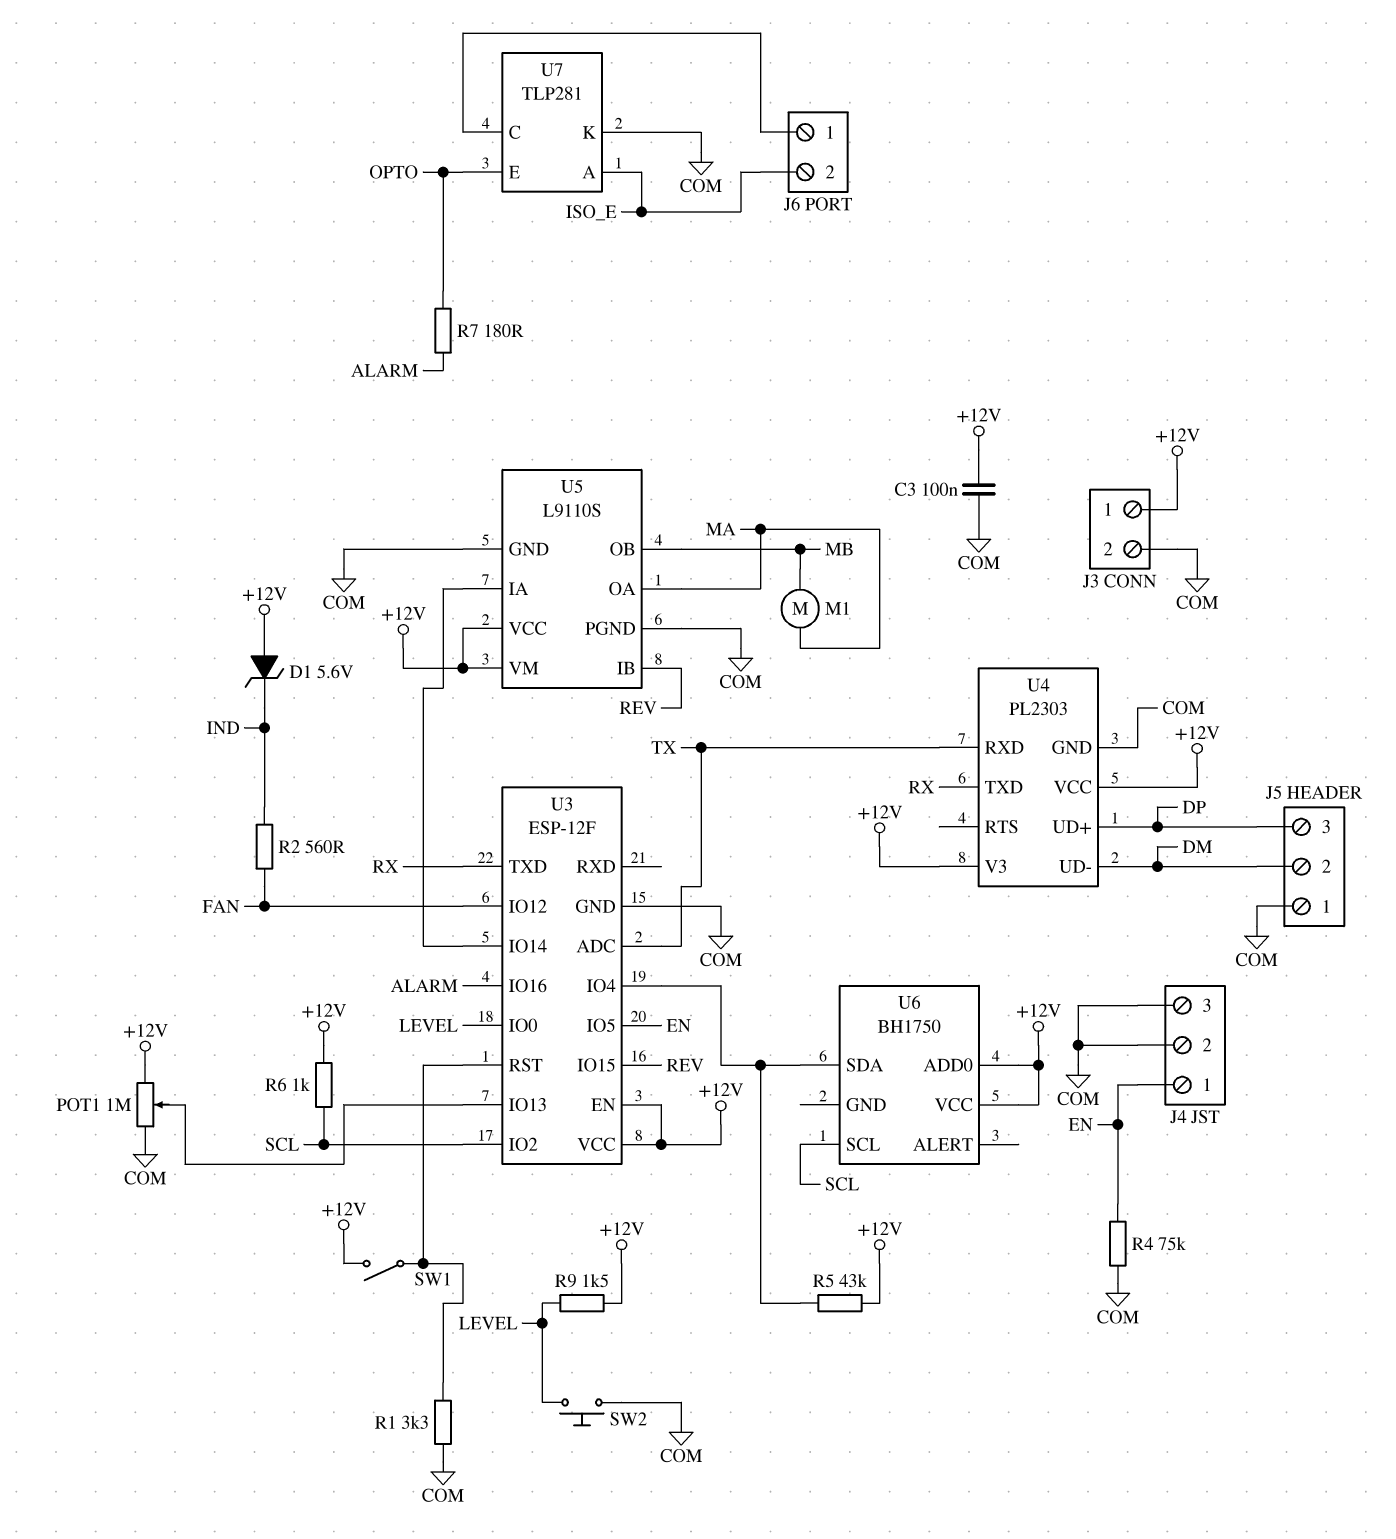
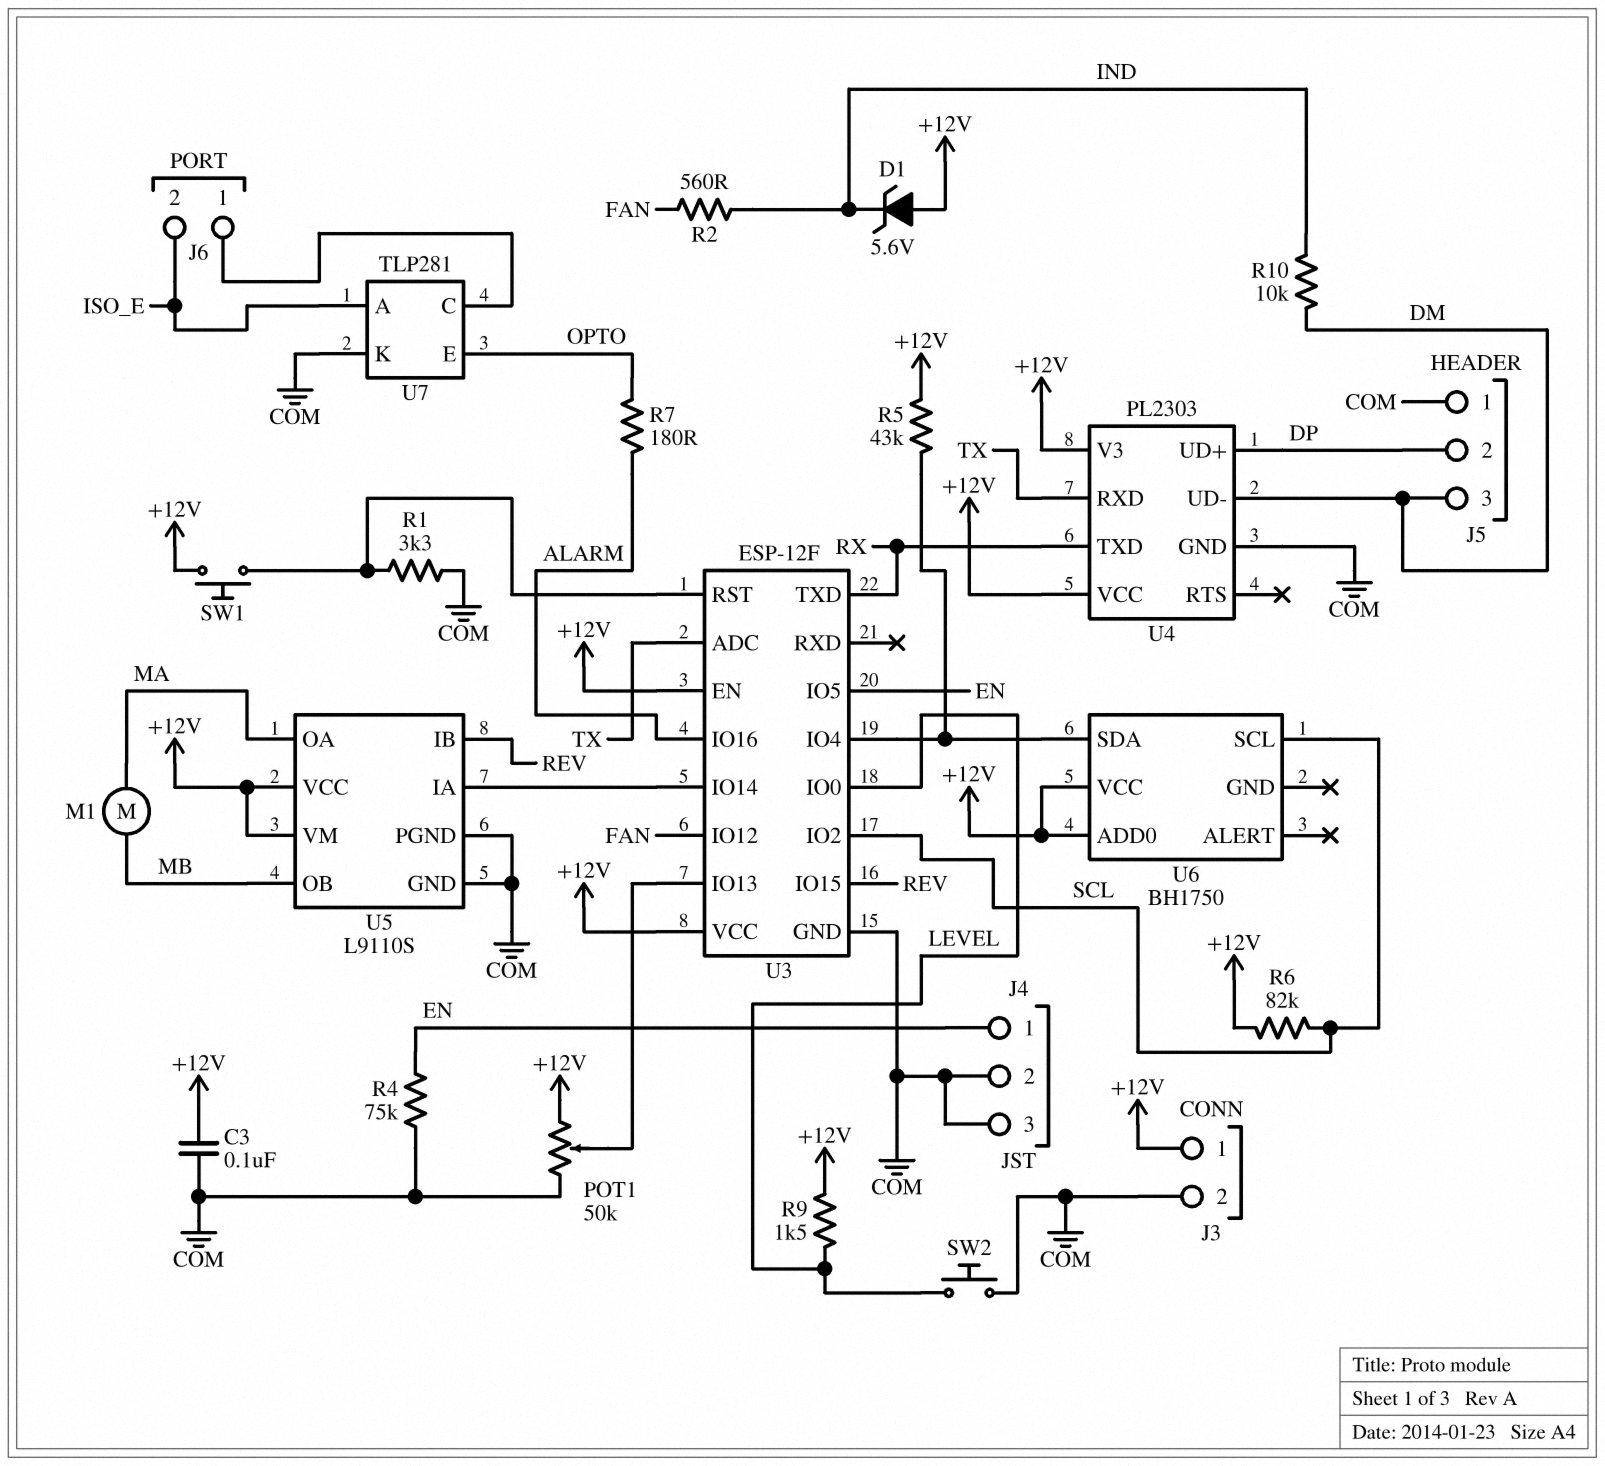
J5 pin 2: DM -> DP
J5 pin 3: DP -> DM
POT1: 1M (+12V, COM, wiper U3/IO13) -> 50k (+12V, COM, wiper U3/IO13)
R6: 1k (+12V, SCL) -> 82k (+12V, SCL)
R10: none -> 10k (DM, IND)
SW1: switch (+12V, U3/RST) -> button (+12V, U3/RST)

